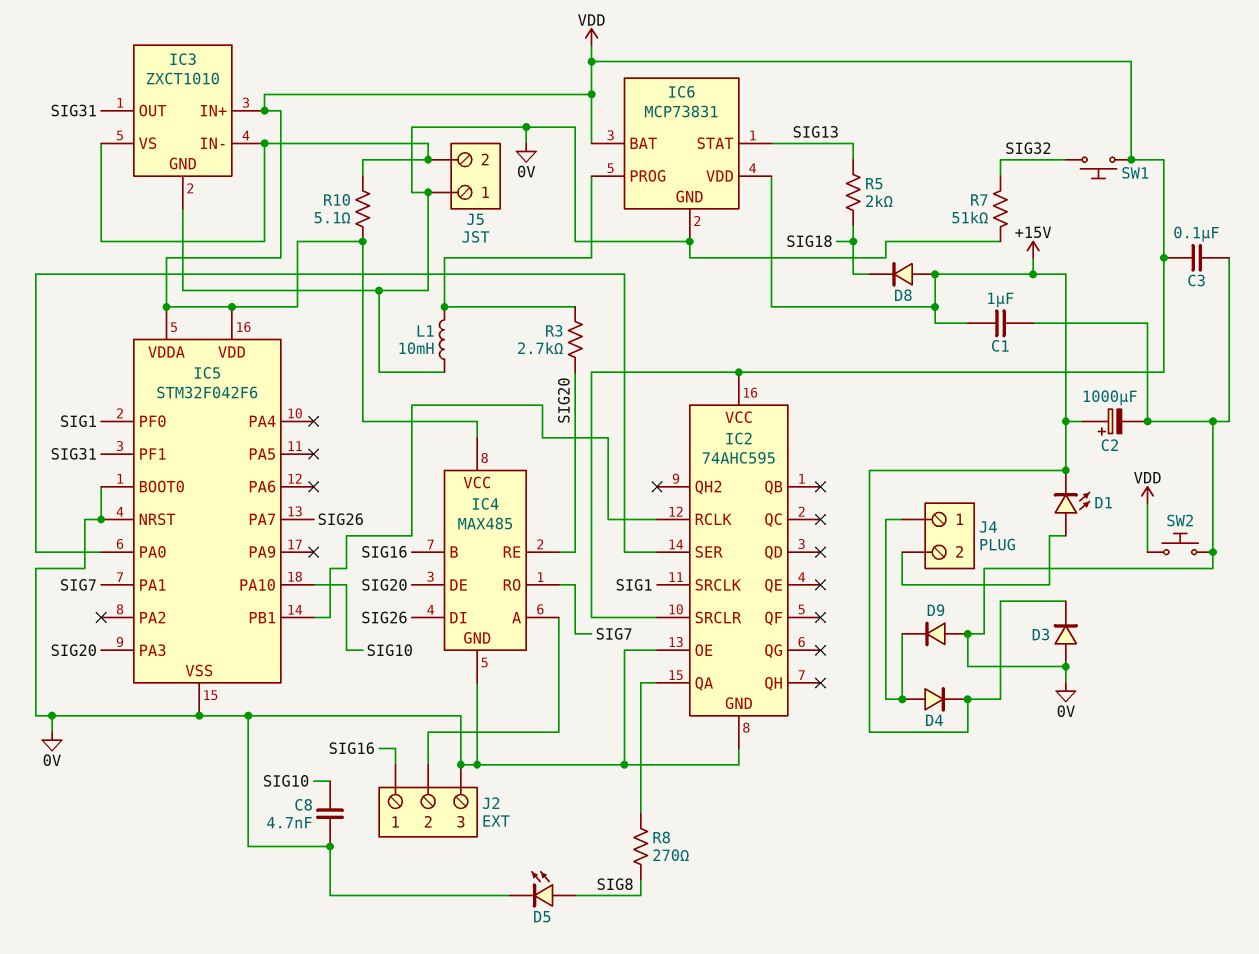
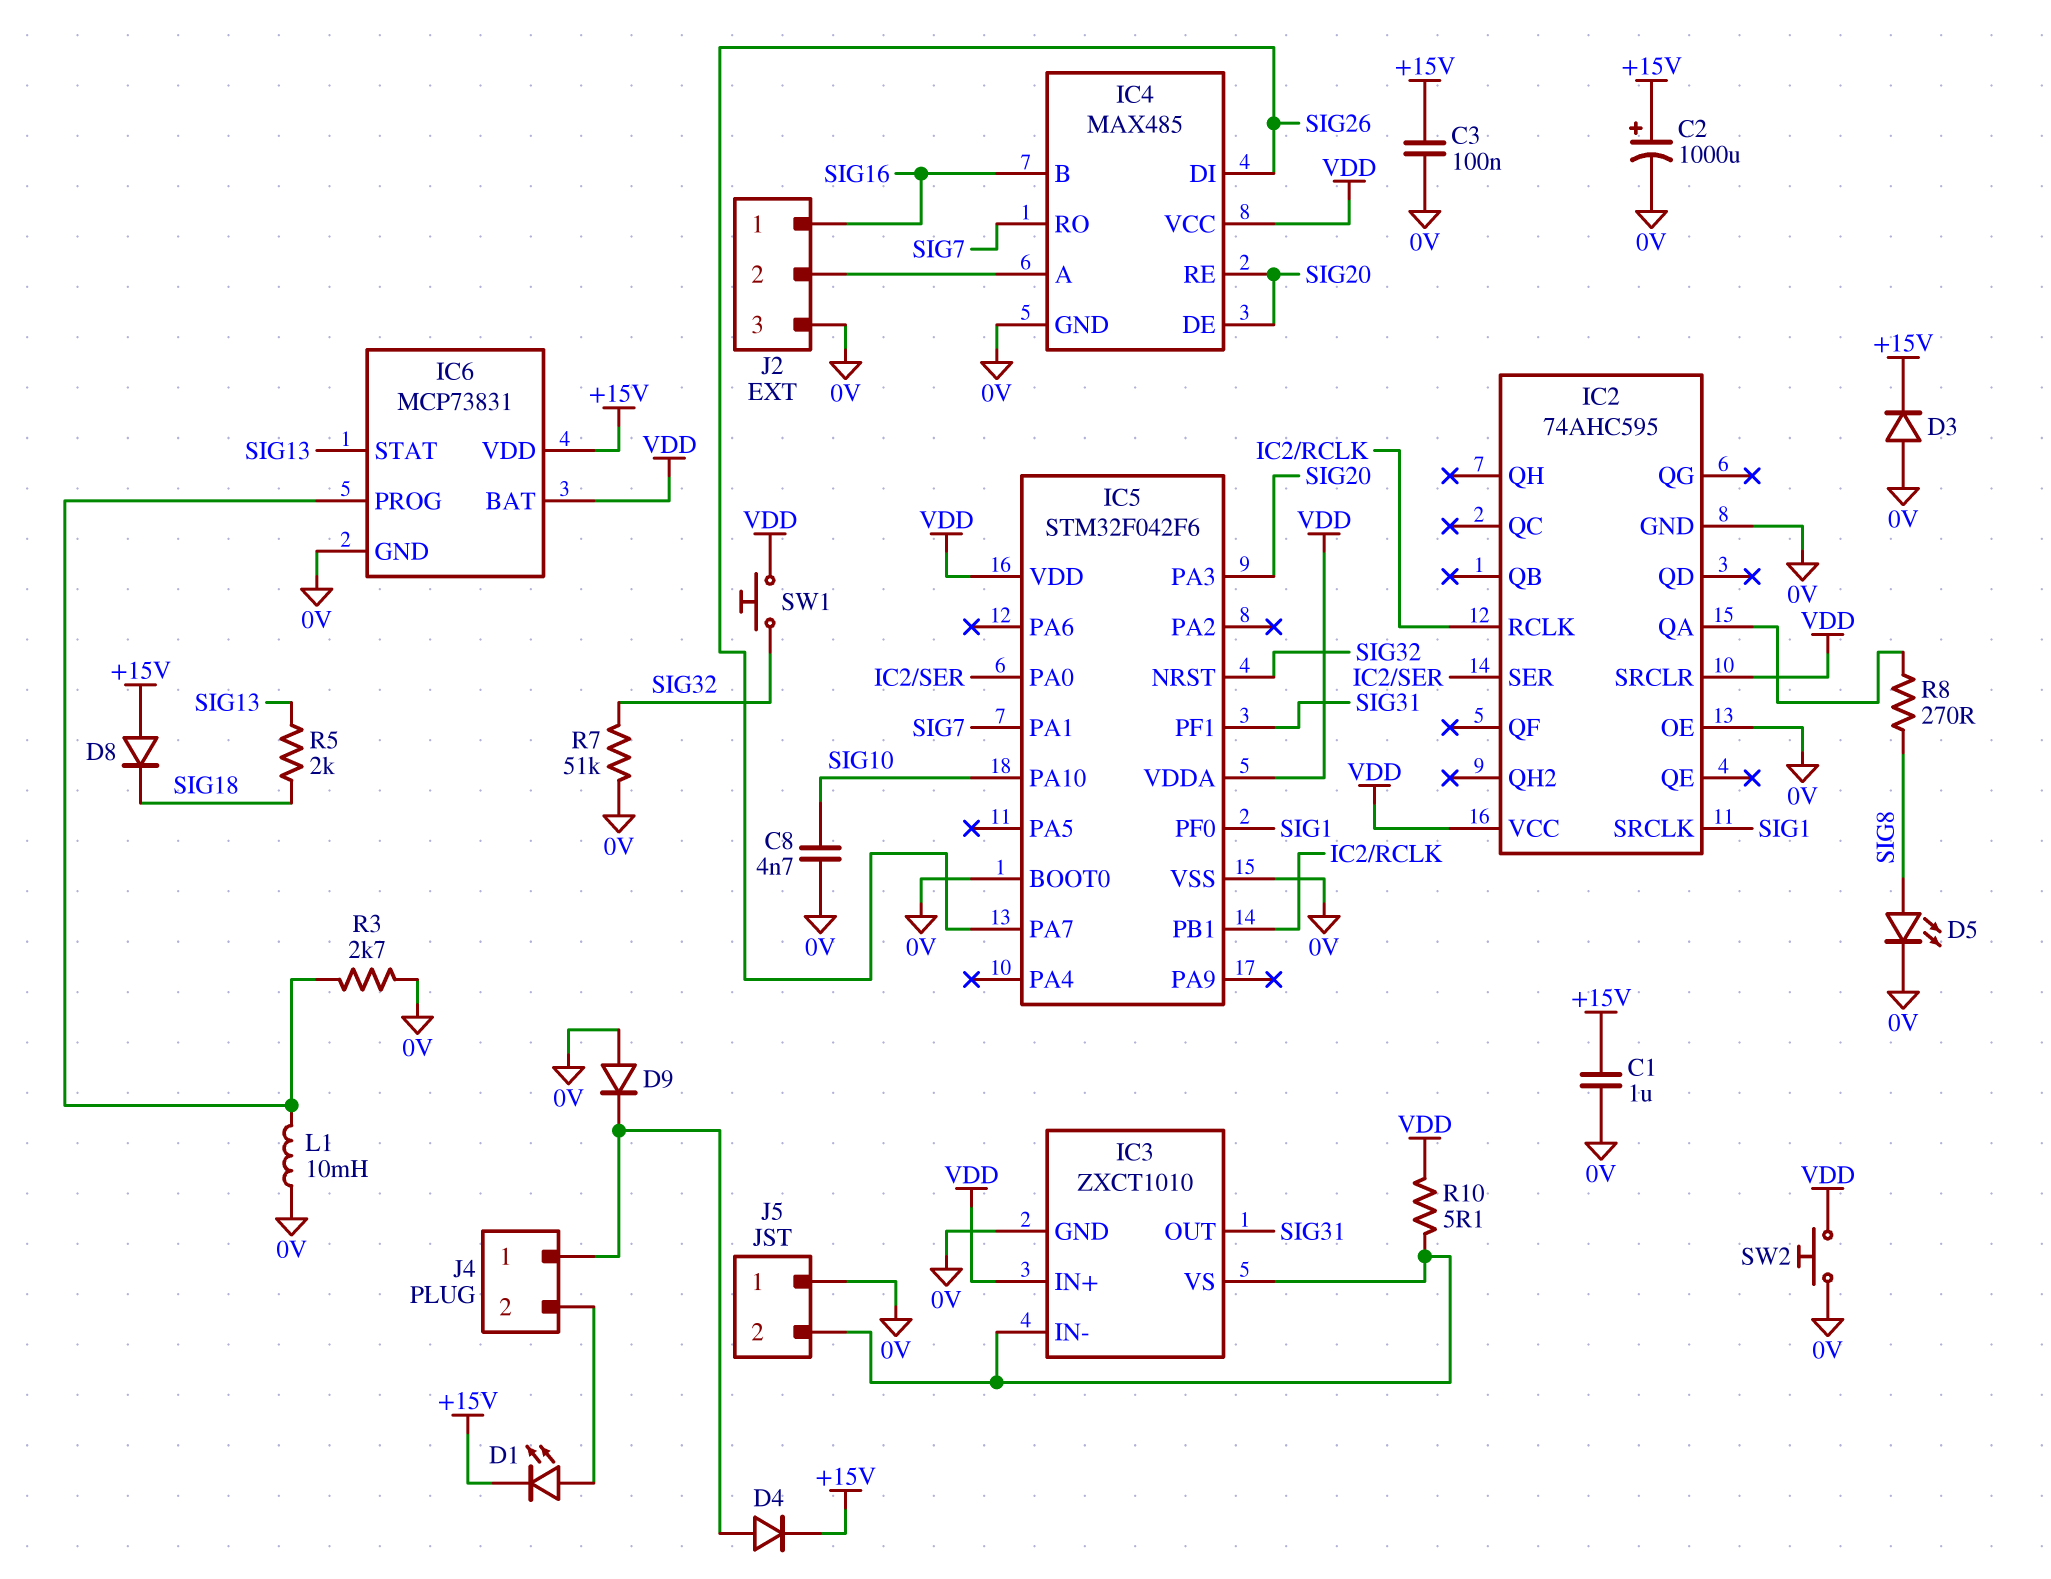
C3: 100nF (0V, VDD) -> 100nF (+15V, 0V)
IC5 pin NRST: 0V -> SIG32
R3: 2.7k (IC6/PROG, SIG20) -> 2.7k (0V, IC6/PROG)

